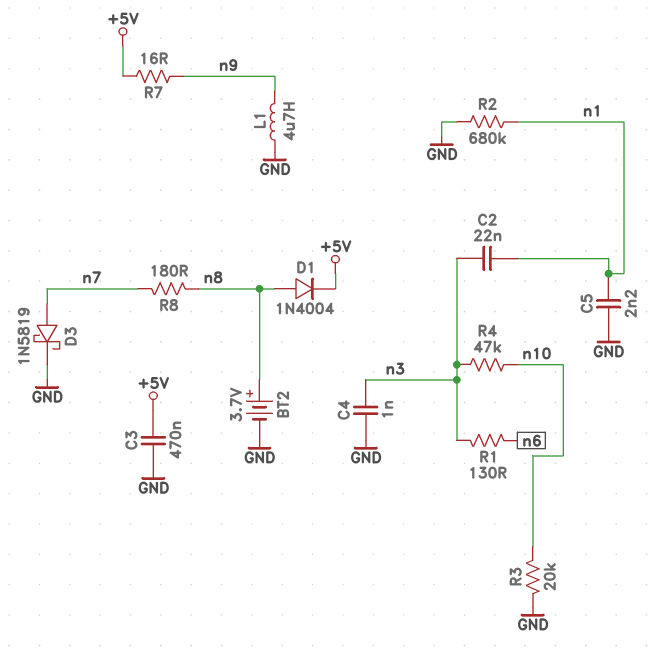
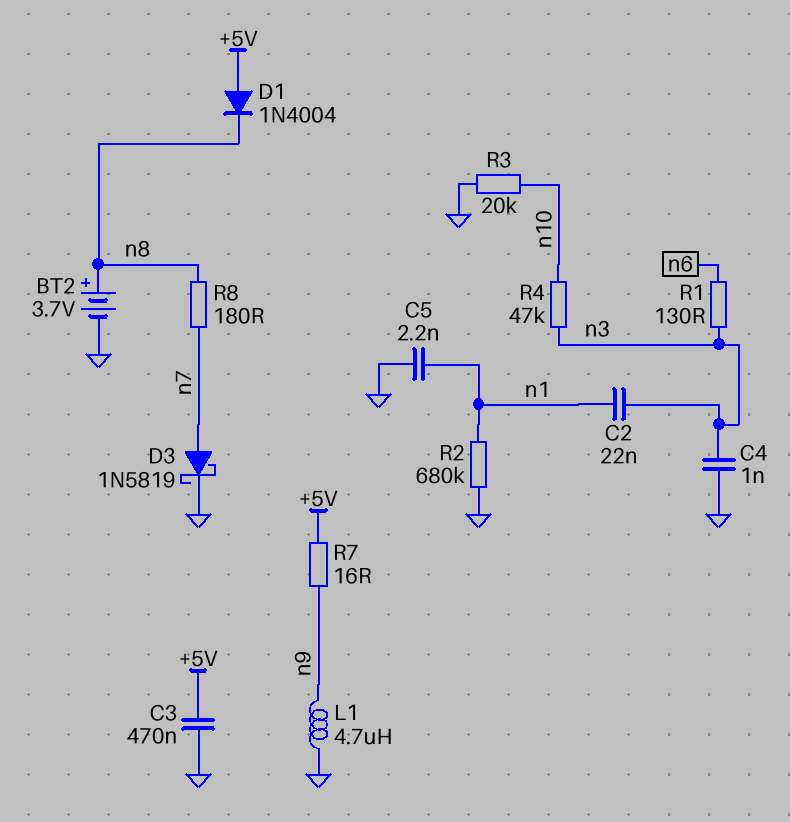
D1: diode 1N4004 (A n8, K +5V) -> diode 1N4004 (A +5V, K n8)

